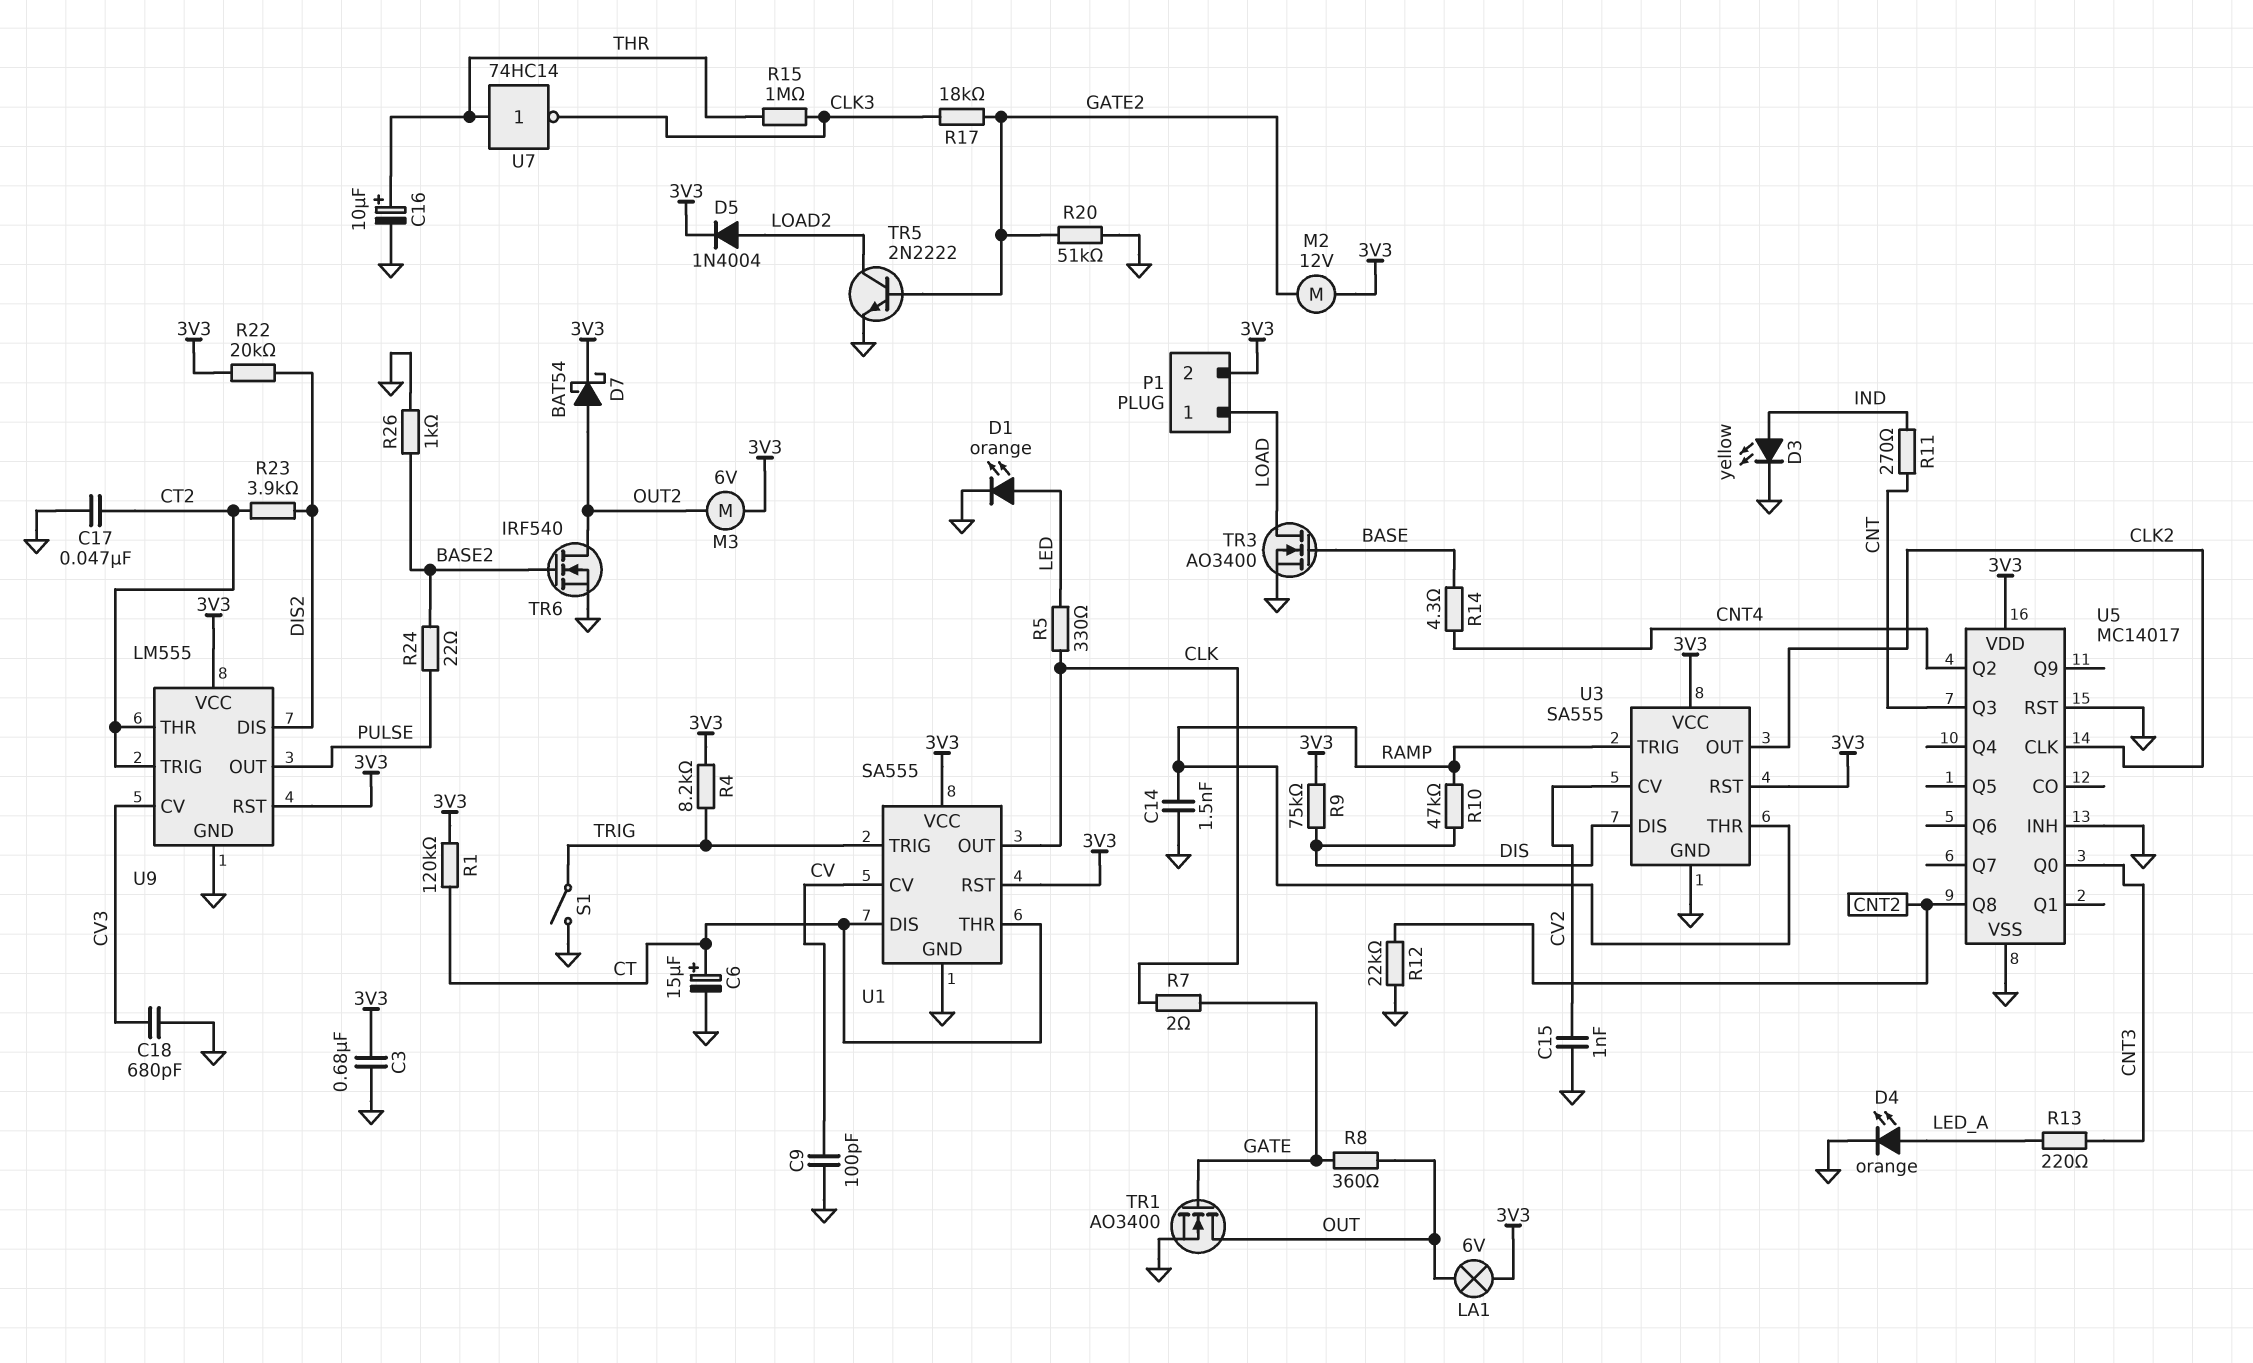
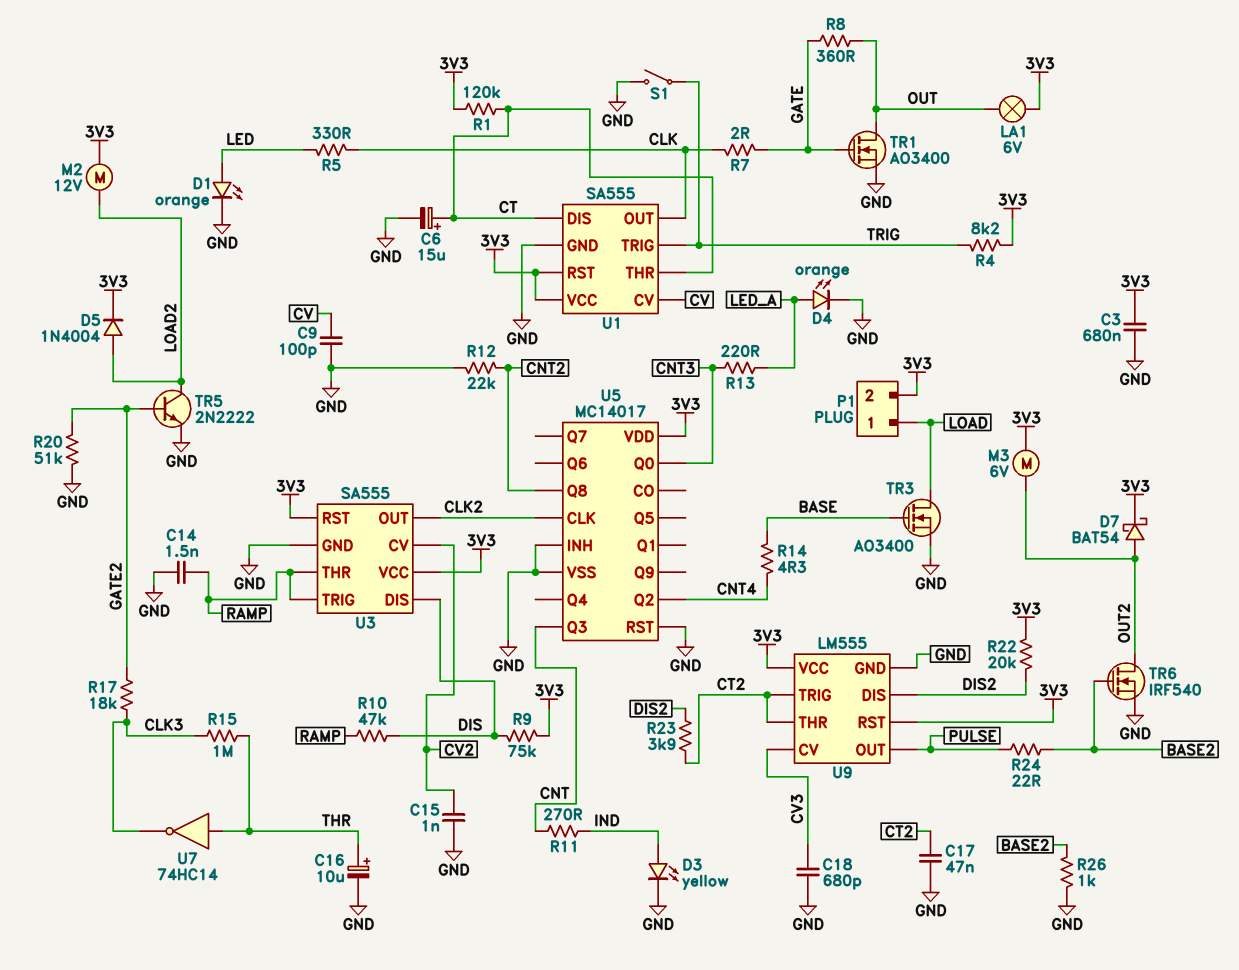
M2: motor 12V (3V3, GATE2) -> motor 12V (3V3, LOAD2)

